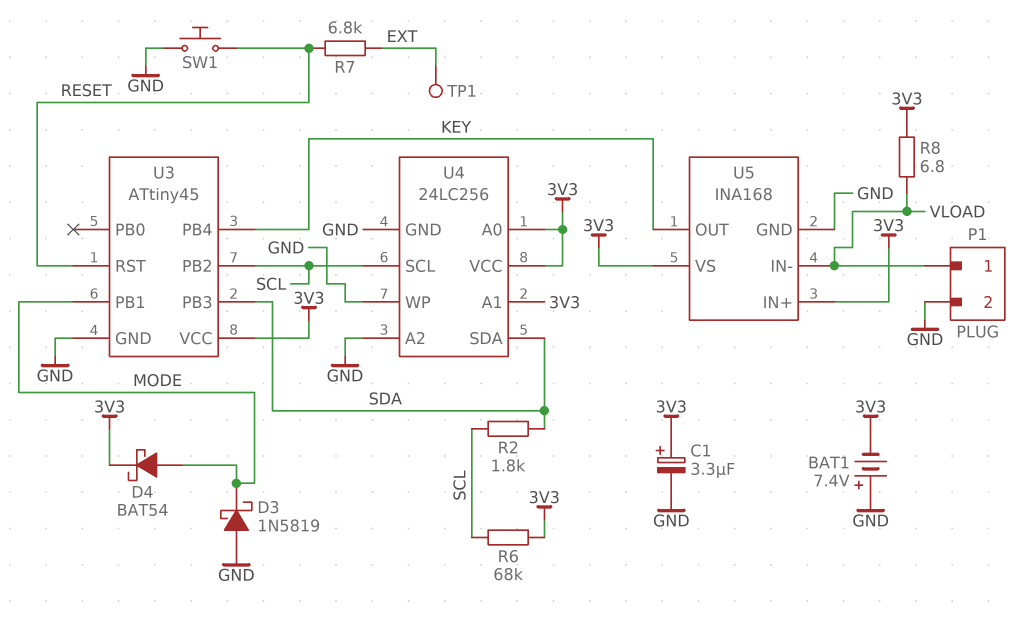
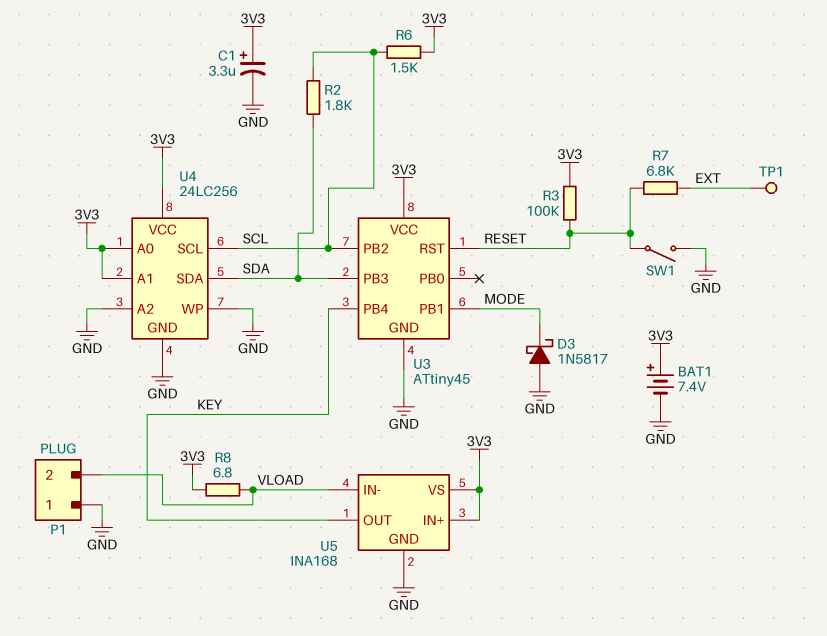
BAT1: 7.4V (plus GND, minus 3V3) -> 7.4V (plus 3V3, minus GND)
D3: schottky 1N5819 (A GND, K MODE) -> schottky 1N5817 (A GND, K MODE)
D4: schottky BAT54 (A MODE, K 3V3) -> none
P1 pin 1: VLOAD -> GND
P1 pin 2: GND -> VLOAD
R3: none -> 100k (3V3, RESET)
R6: 68k (3V3, SCL) -> 1.5k (3V3, SCL)
SW1: button (GND, RESET) -> switch (GND, RESET)

